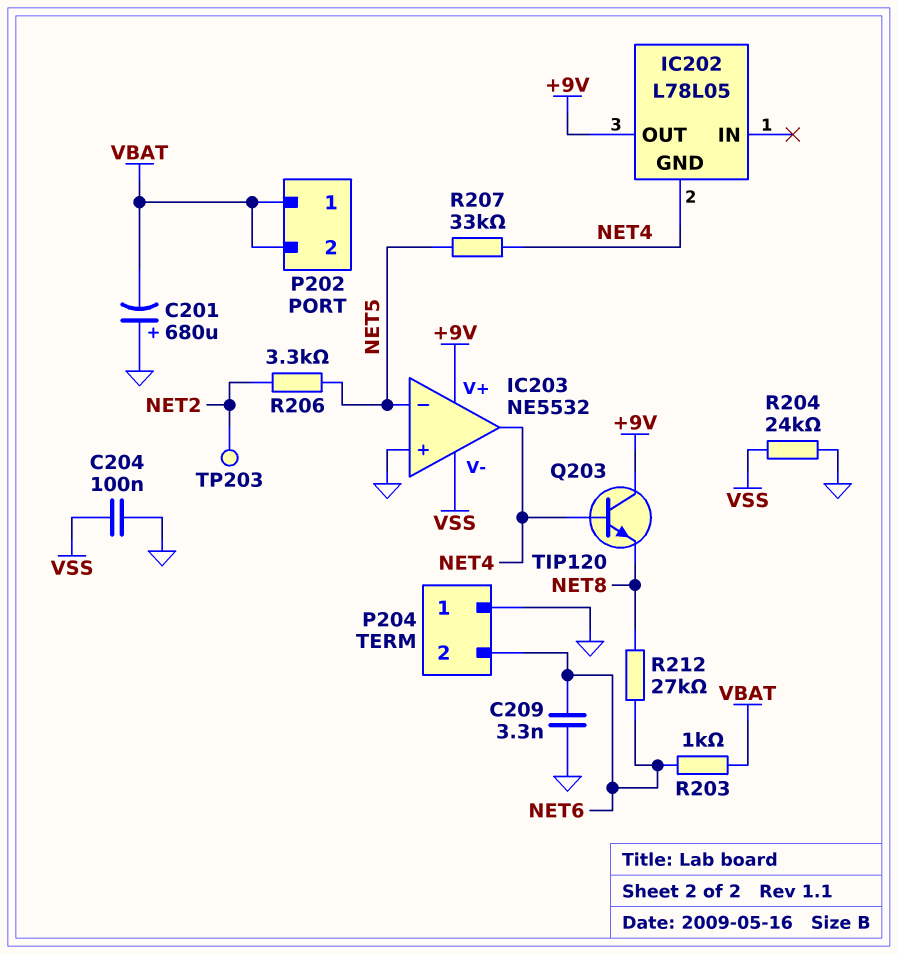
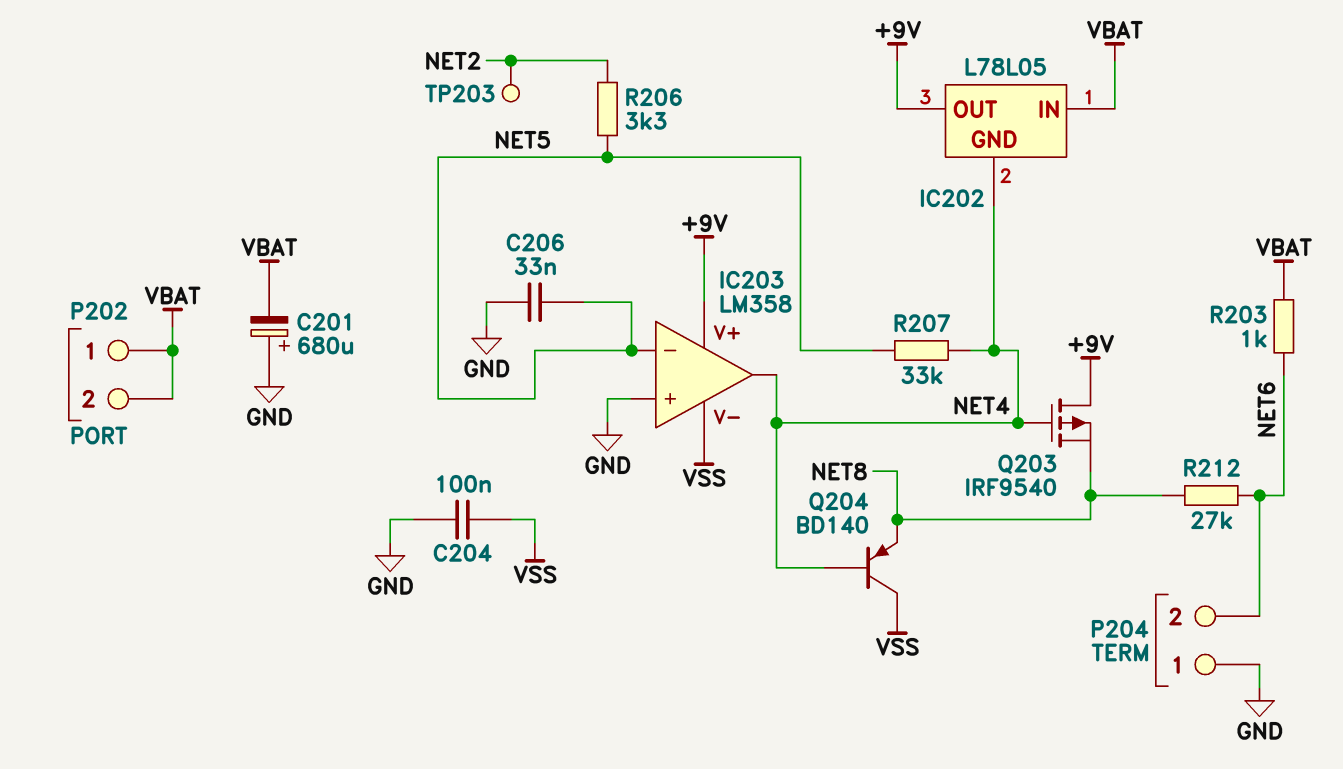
C206: none -> 33nF (GND, NET5)
C209: 3.3nF (GND, NET6) -> none
IC202 pin IN: none -> VBAT
IC203: NE5532 -> LM358
Q203: NPN TIP120 (B NET4, C +9V, E NET8) -> PMOS IRF9540 (G NET4, D +9V, S NET8)
Q204: none -> PNP BD140 (B NET4, C VSS, E NET8)
R204: 24k (GND, VSS) -> none

